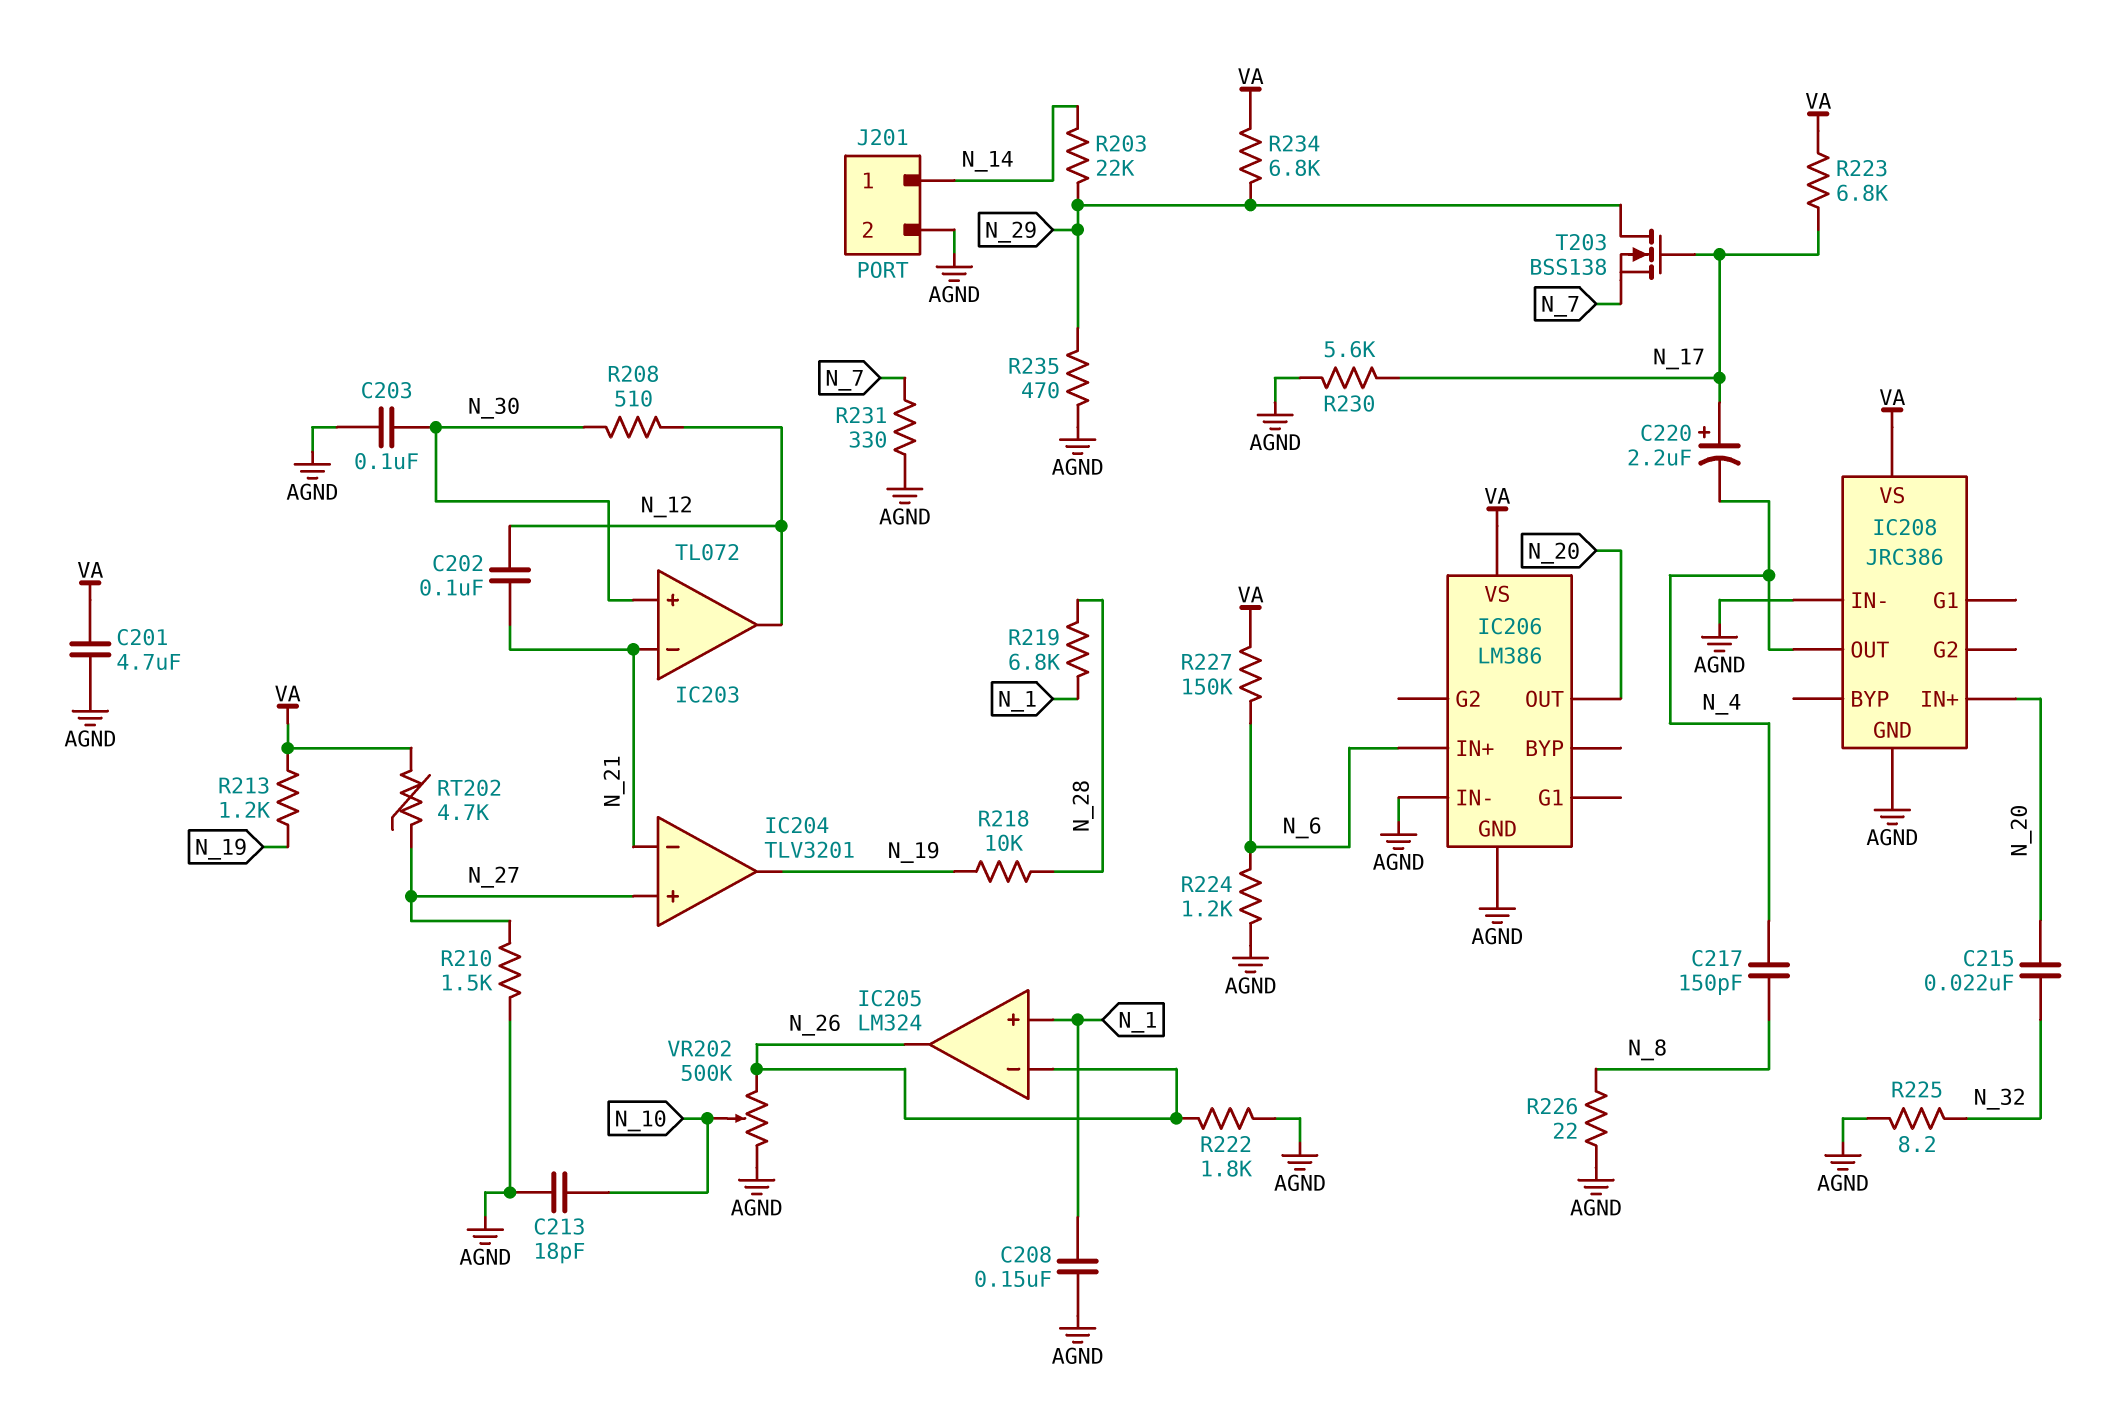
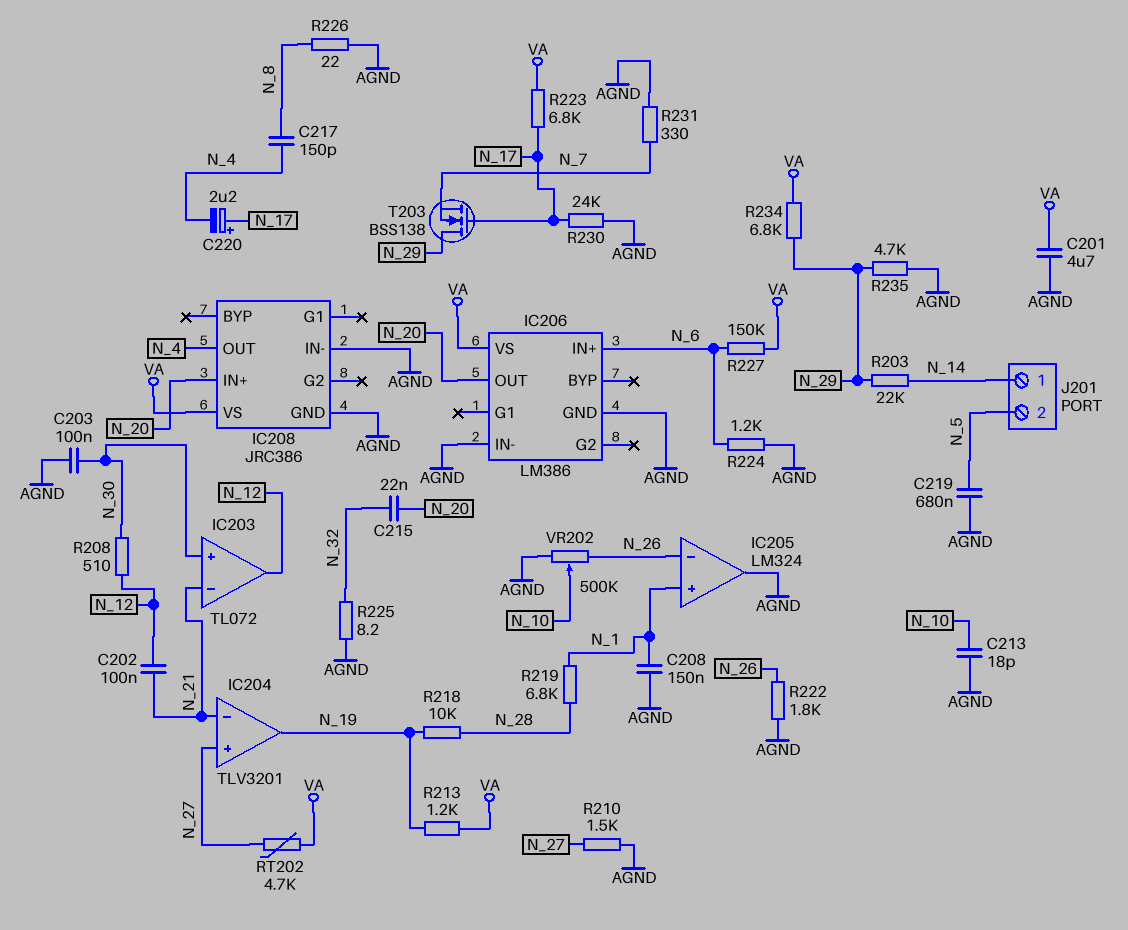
C219: none -> 680nF (AGND, N_5)
IC205 pin out: N_26 -> AGND
J201 pin 2: AGND -> N_5
R230: 5.6k (AGND, N_17) -> 24k (AGND, N_17)
R235: 470 (AGND, N_29) -> 4.7k (AGND, N_29)

